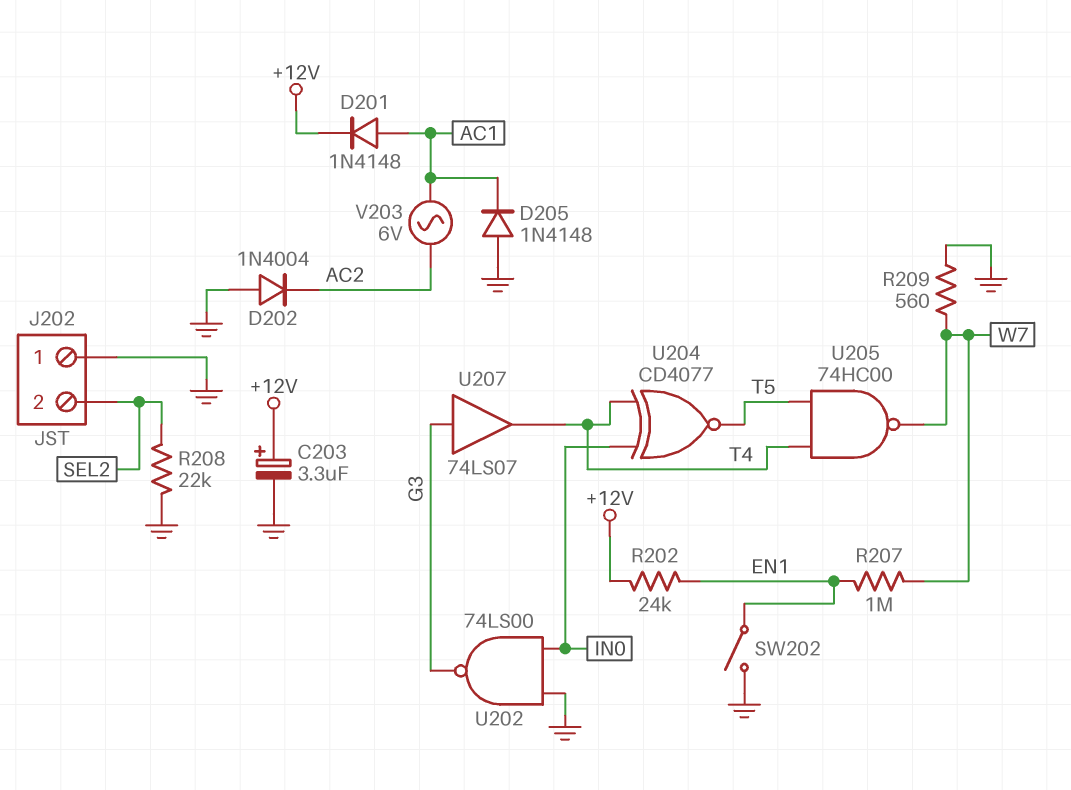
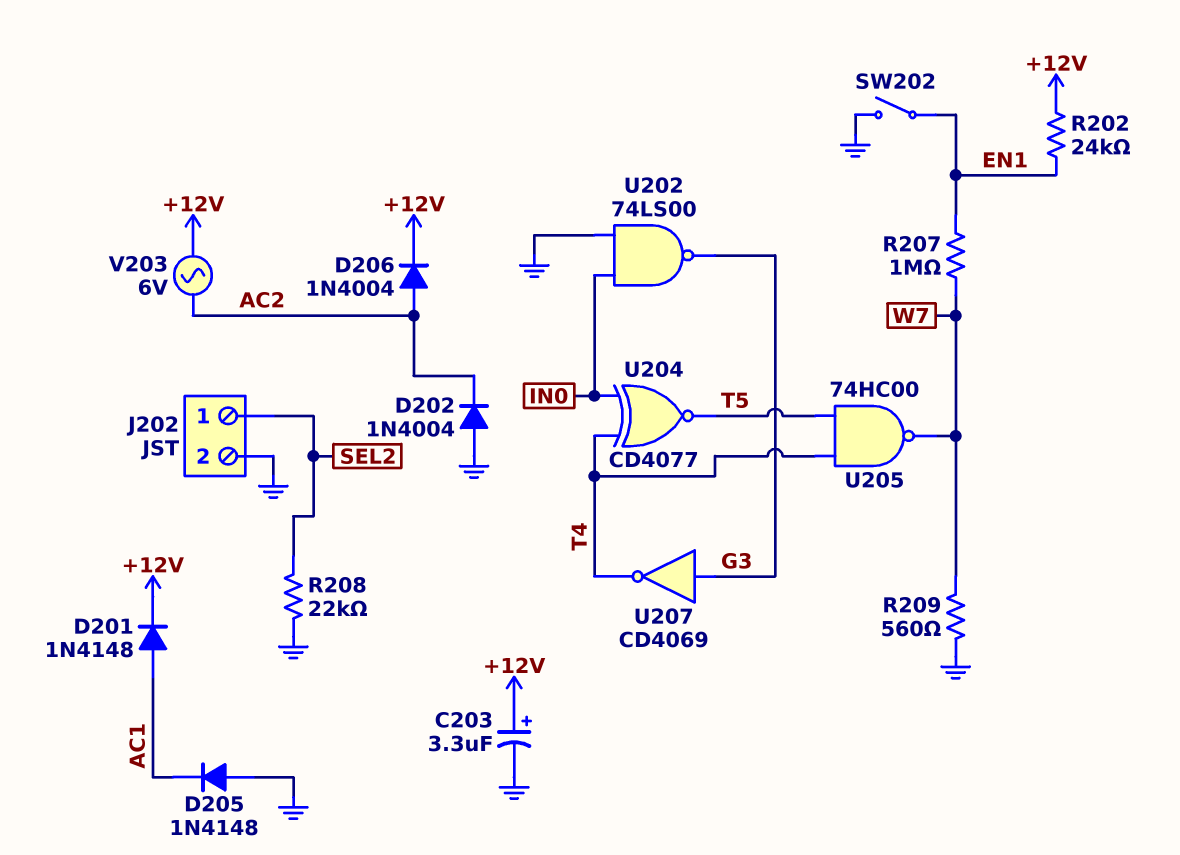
D206: none -> diode 1N4004 (A AC2, K +12V)
J202 pin 1: GND -> SEL2
J202 pin 2: SEL2 -> GND
U207: buffer 74LS07 (in G3, out T4) -> NOT CD4069 (in G3, out T4)
V203: AC 6V (AC1, AC2) -> AC 6V (+12V, AC2)

